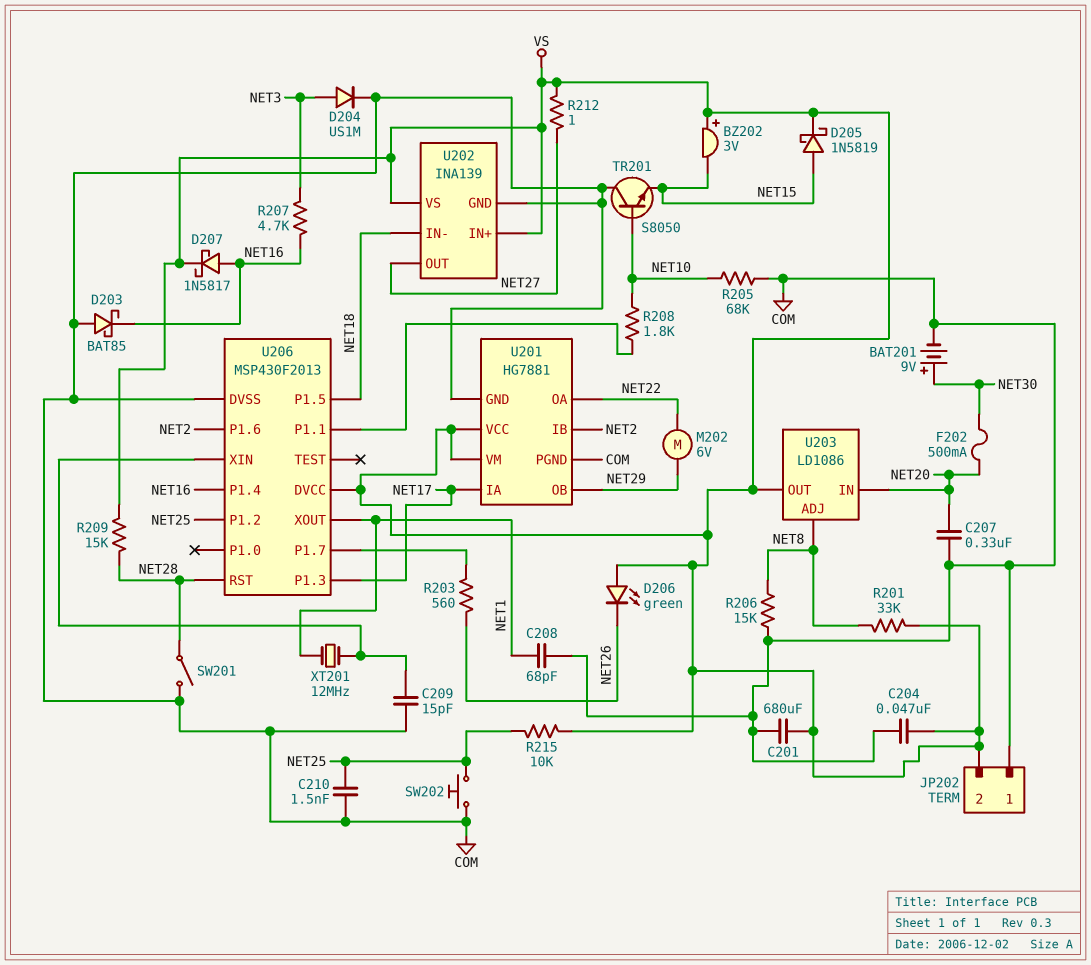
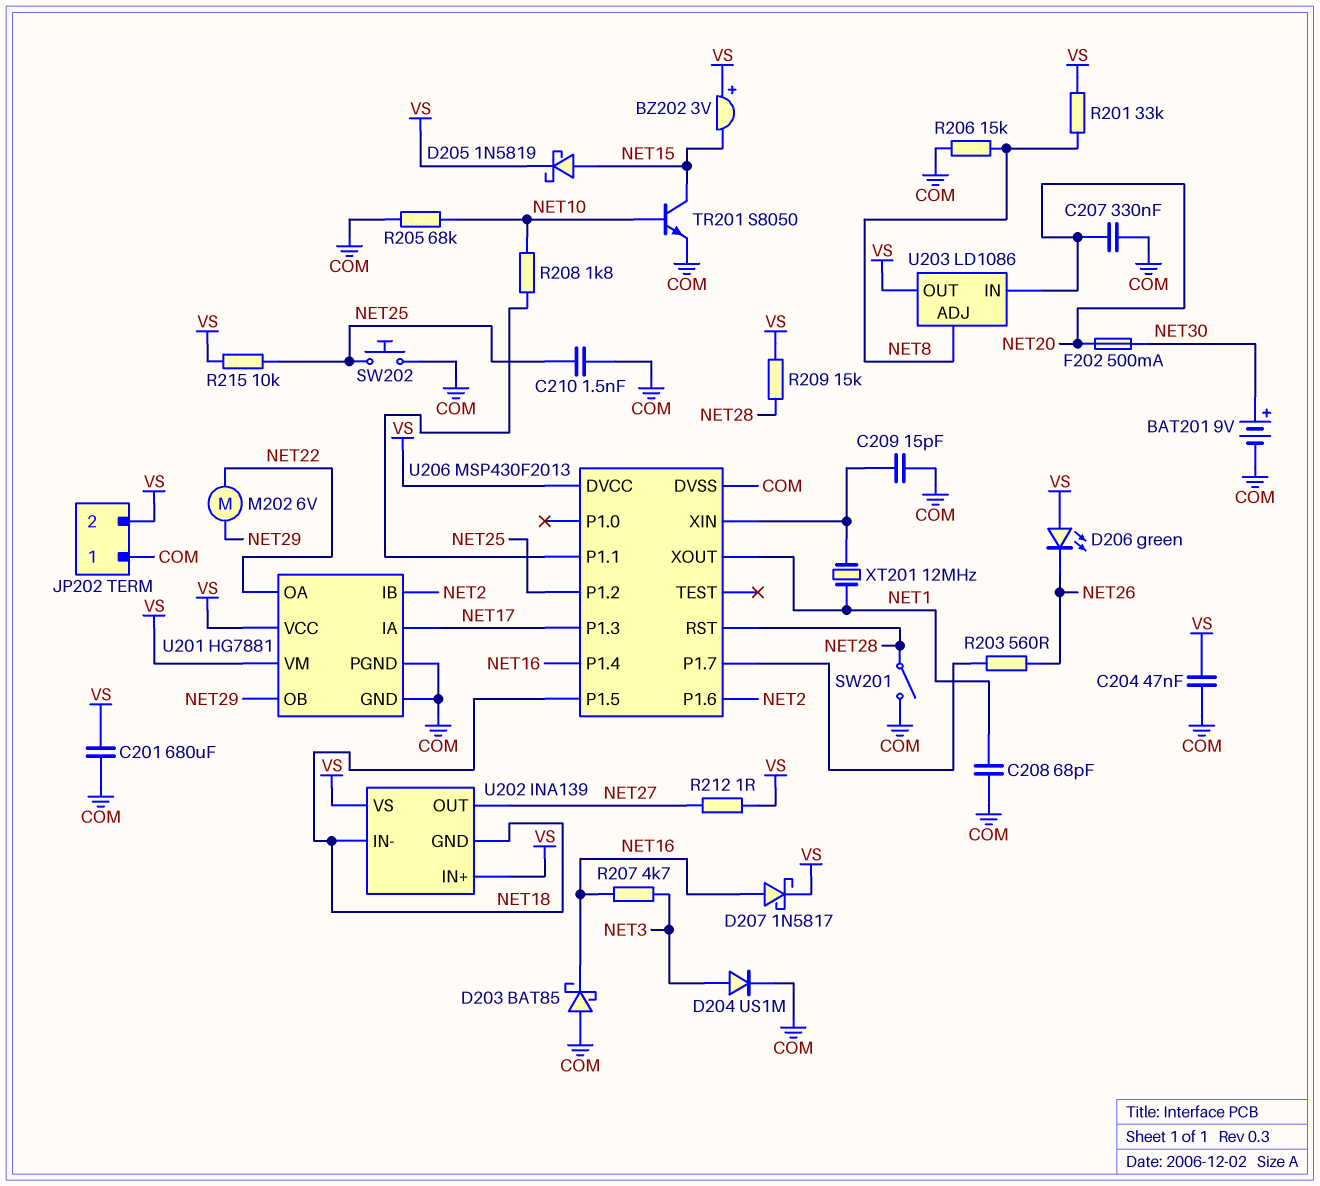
TR201: NPN S8050 (B NET10, C COM, E NET15) -> NPN S8050 (B NET10, C NET15, E COM)
U202 pin GND: COM -> NET18

